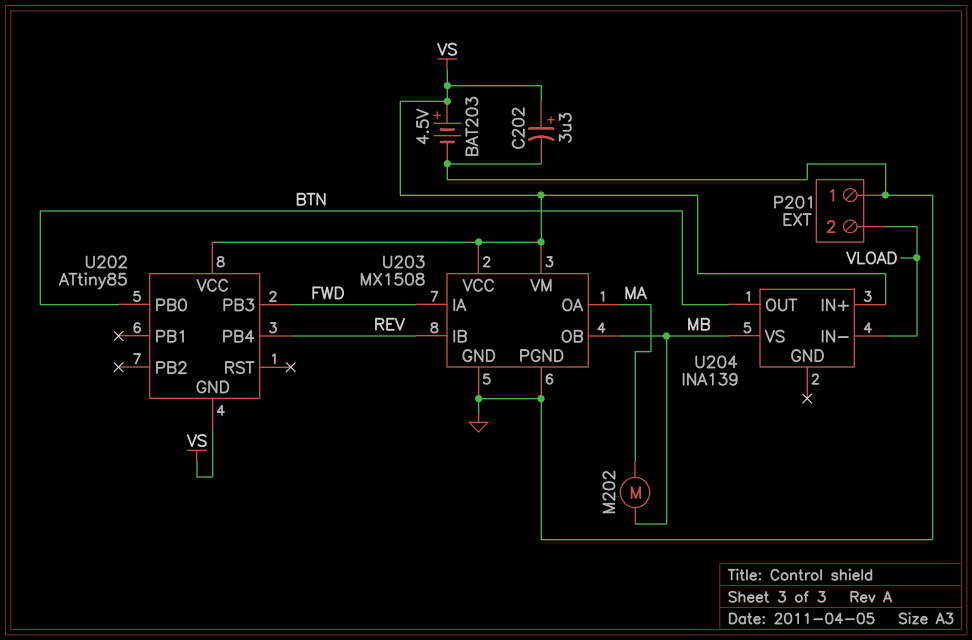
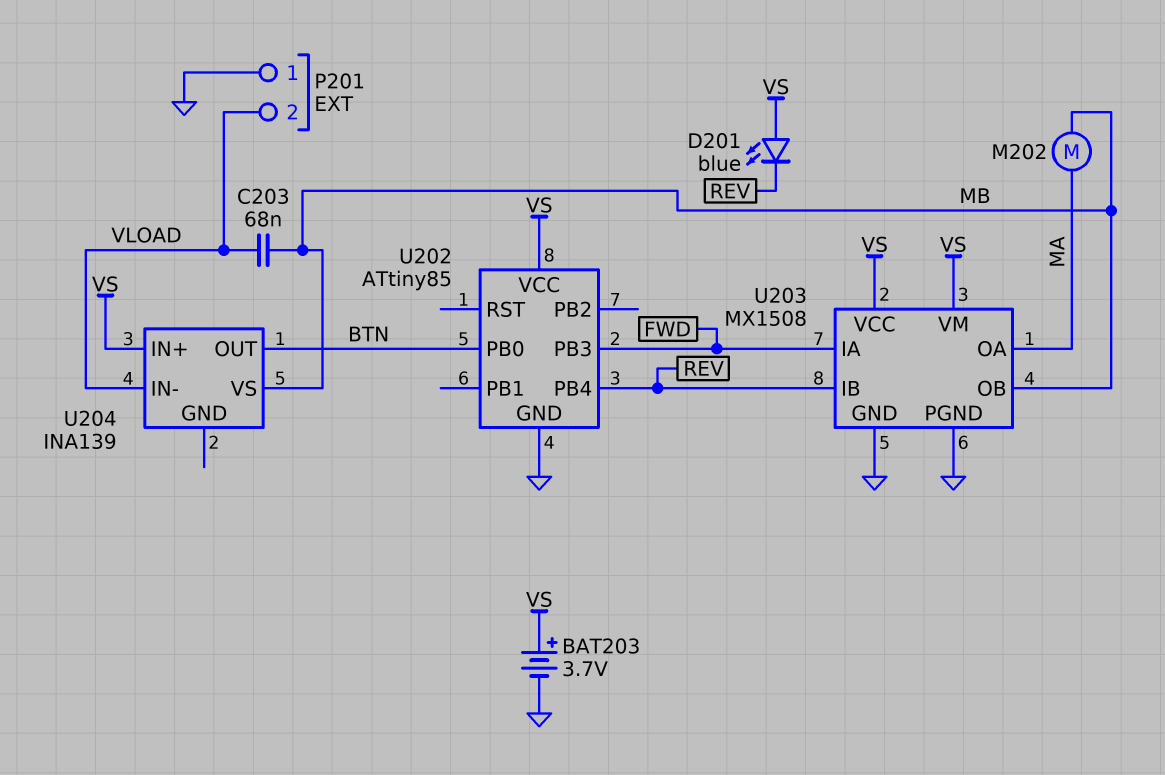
BAT203: 4.5V (plus VS, minus GND) -> 3.7V (plus VS, minus GND)
C202: 3.3uF (plus VS, minus GND) -> none
C203: none -> 68nF (MB, VLOAD)
D201: none -> LED blue (A VS, K REV)
U202 pin GND: VS -> GND

